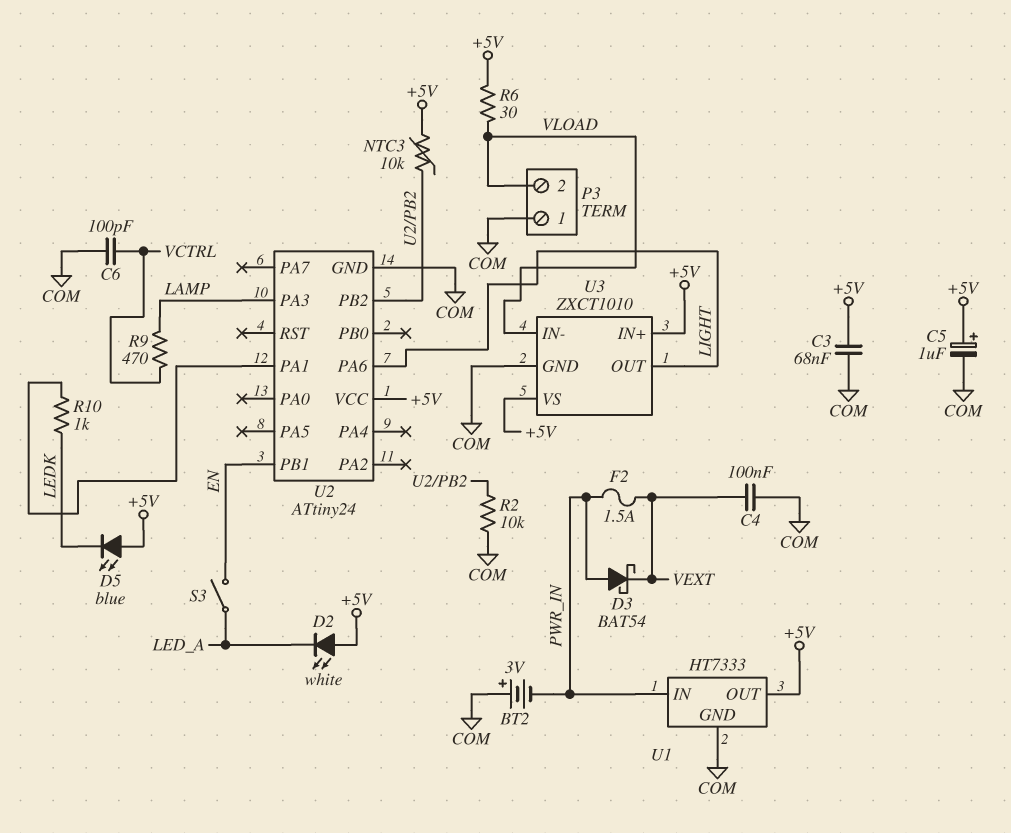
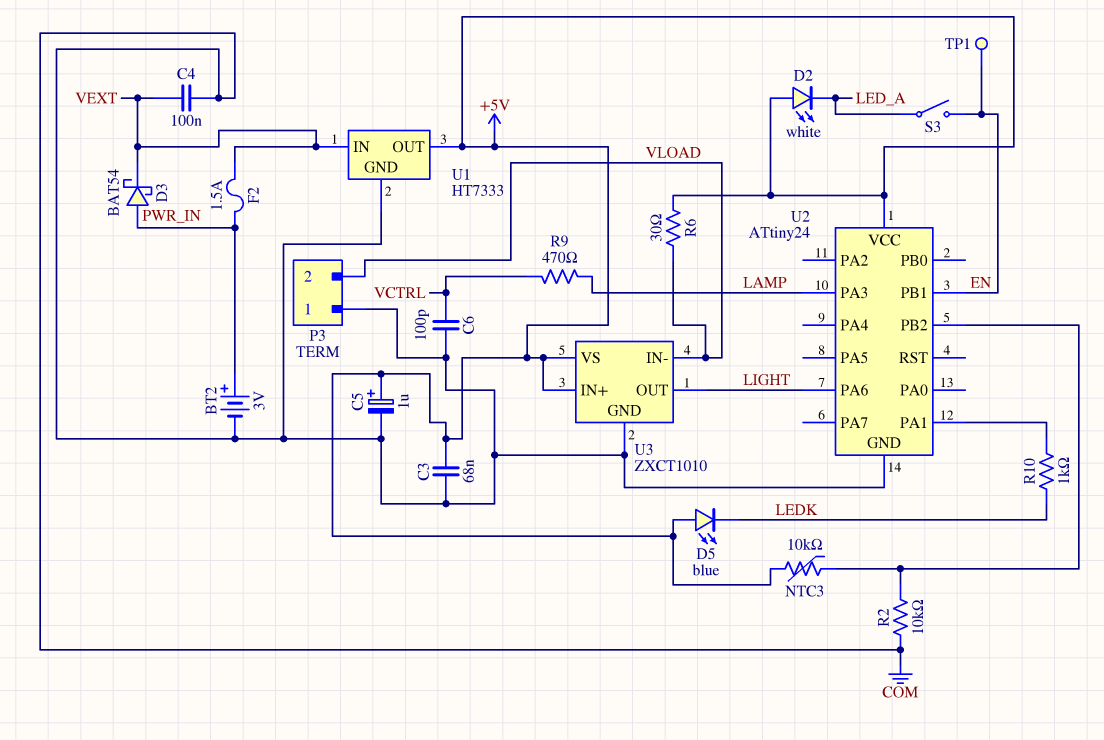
BT2: 3V (plus COM, minus PWR_IN) -> 3V (plus PWR_IN, minus COM)
TP1: none -> test point (EN)
U1 pin IN: PWR_IN -> VEXT

